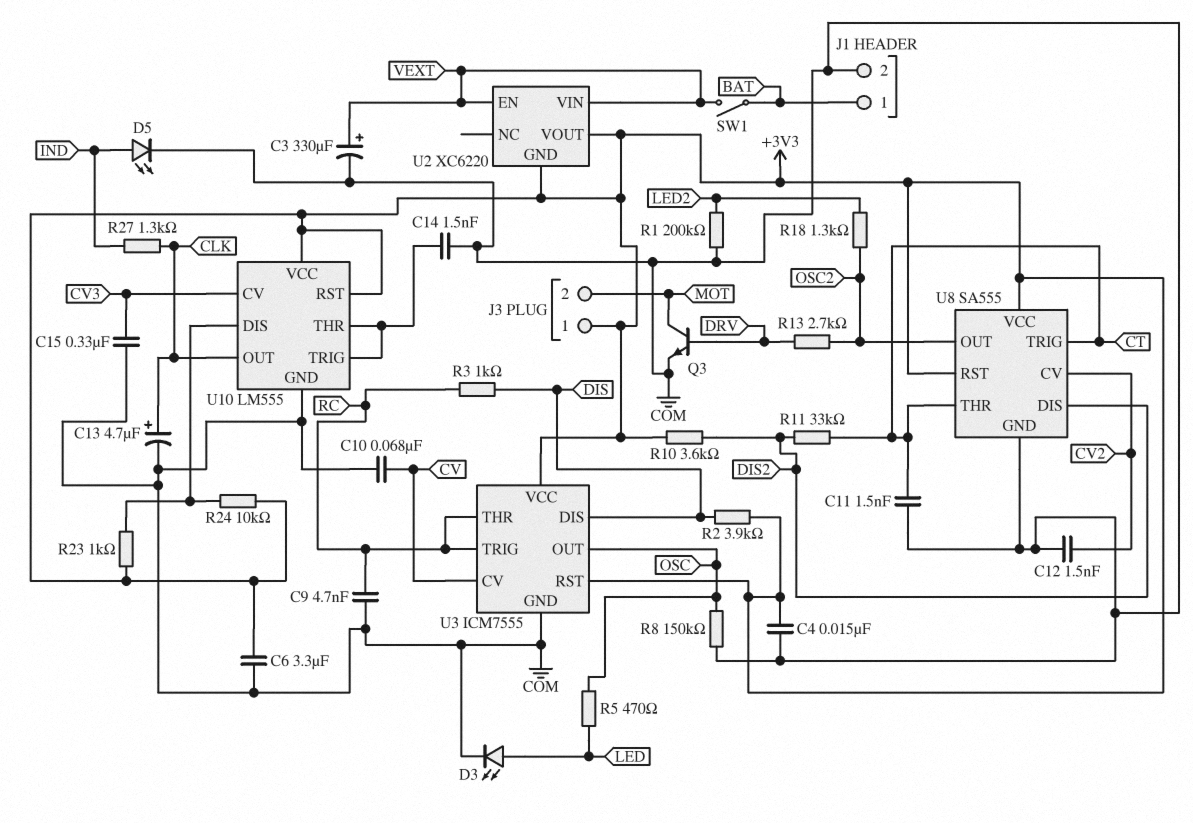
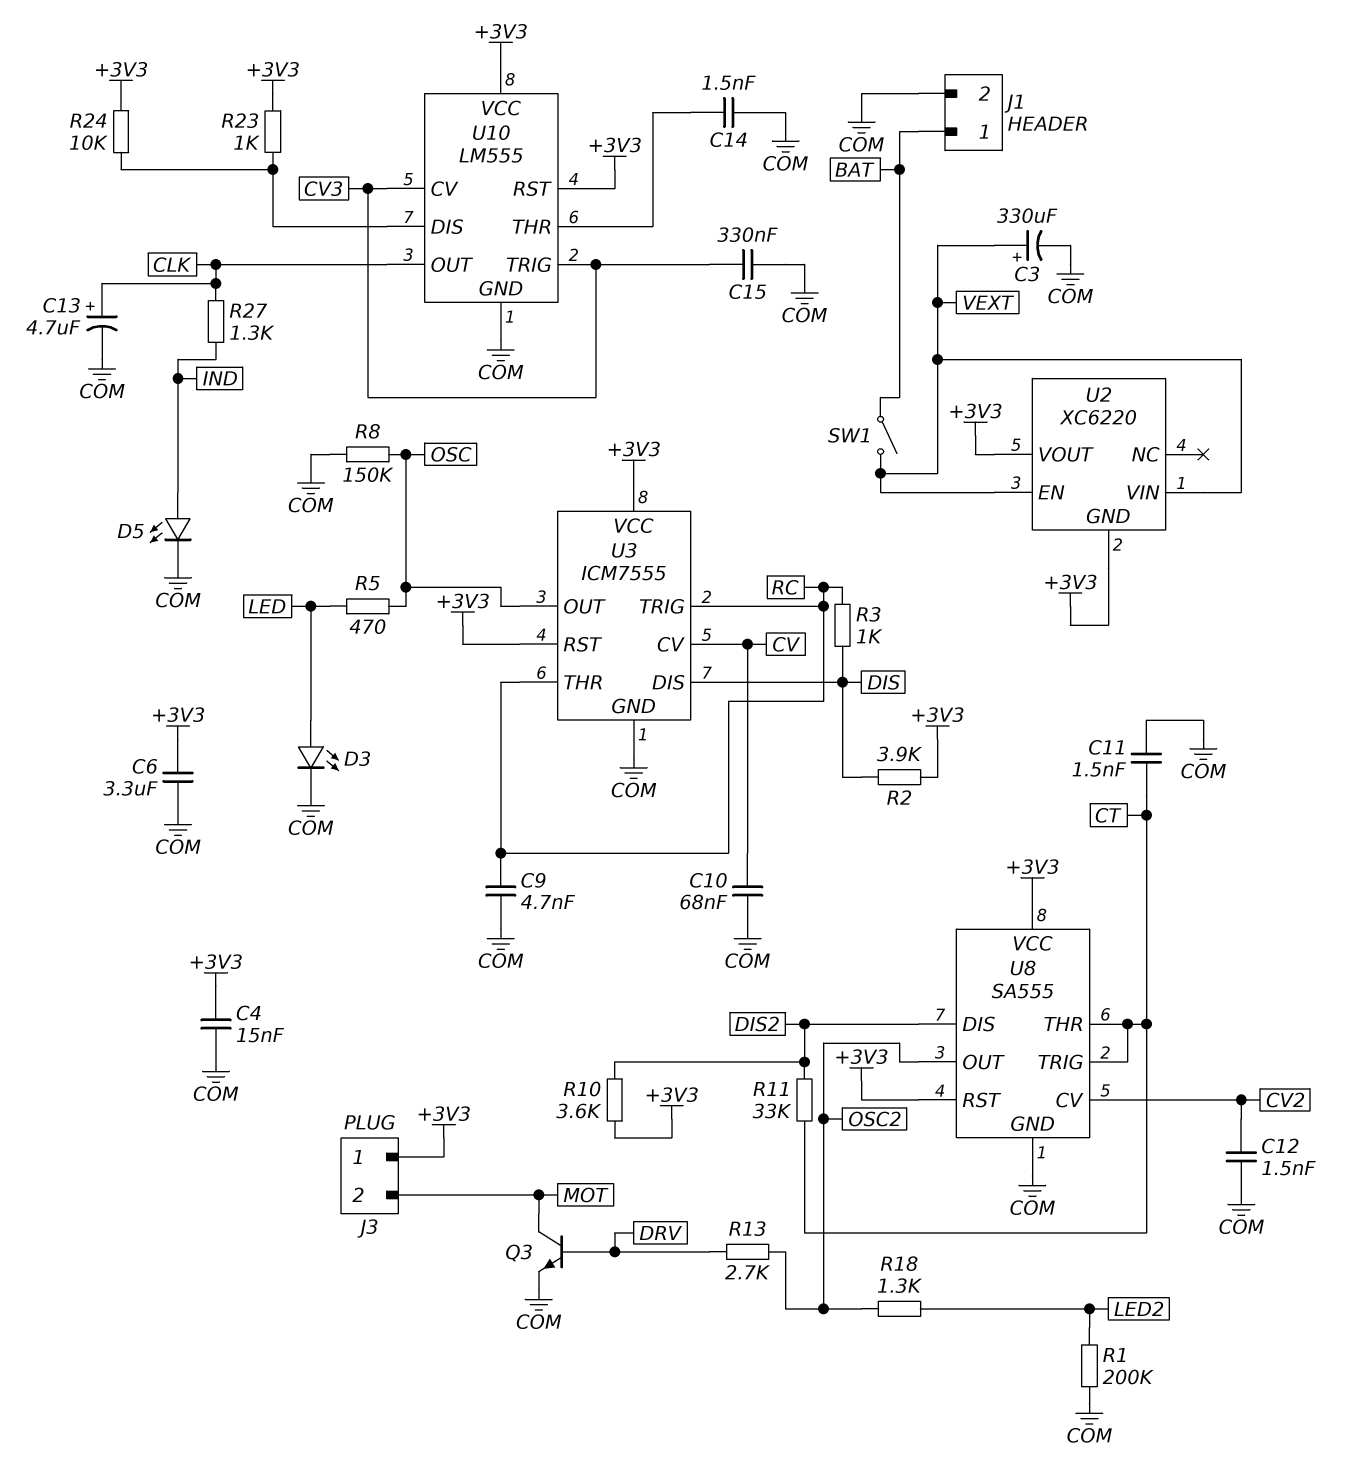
U10 pin TRIG: U10/THR -> CV3

